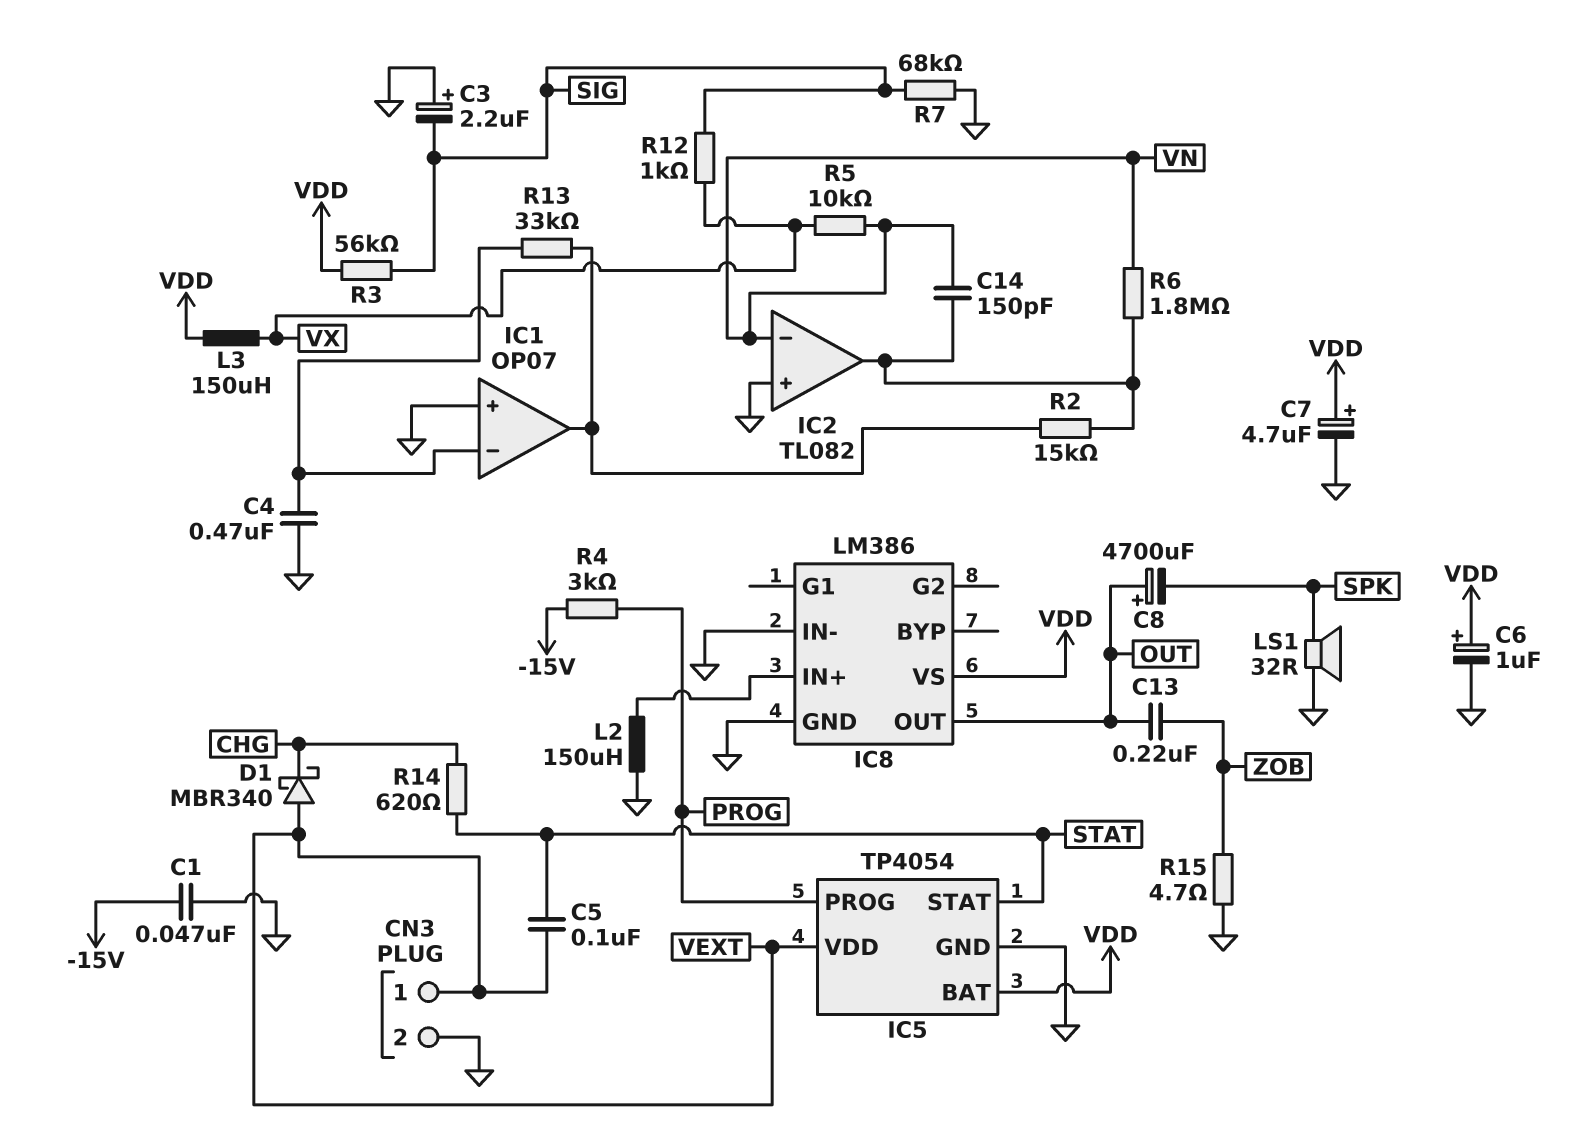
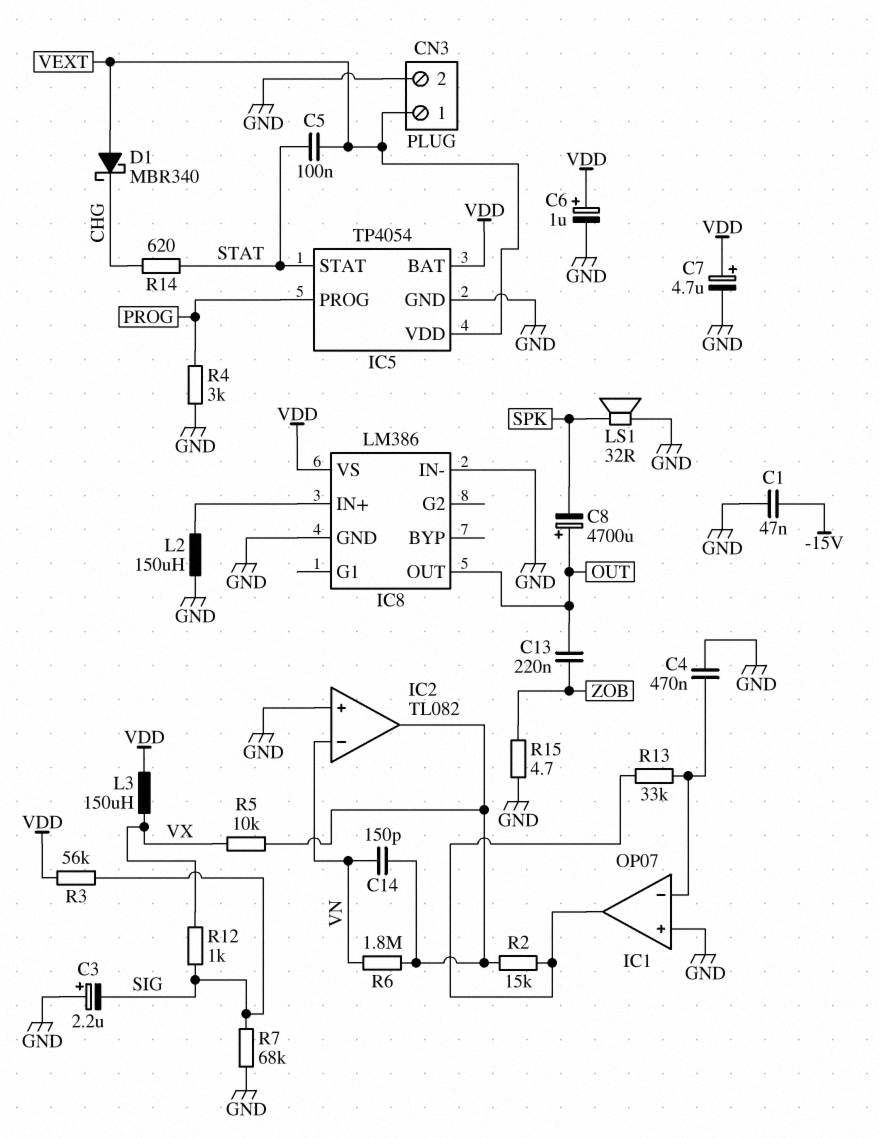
R4: 3k (-15V, PROG) -> 3k (GND, PROG)
R5: 10k (VN, VX) -> 10k (IC2/out, VX)

